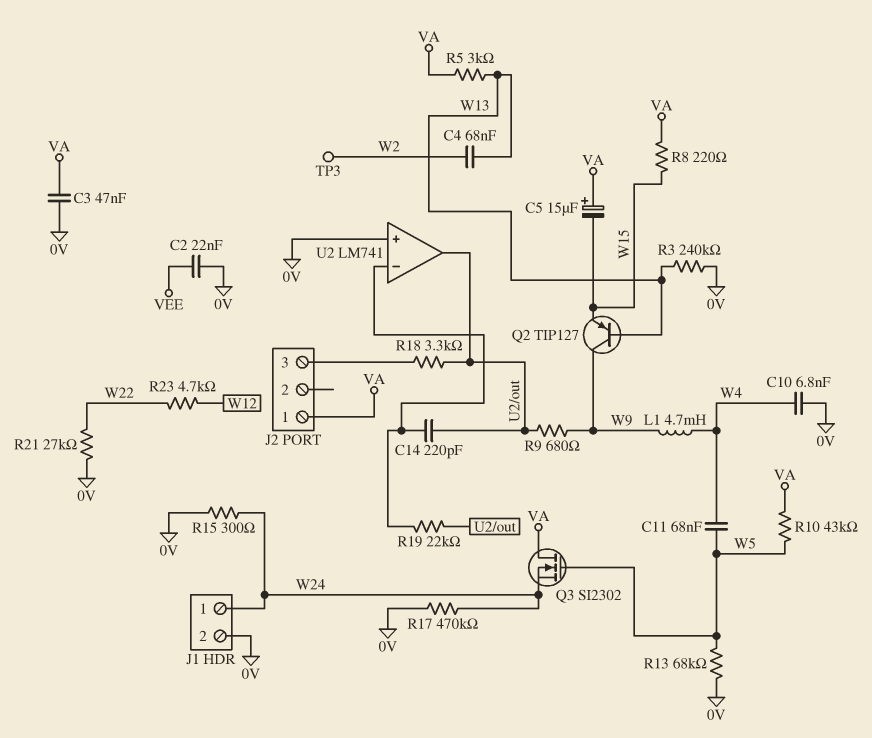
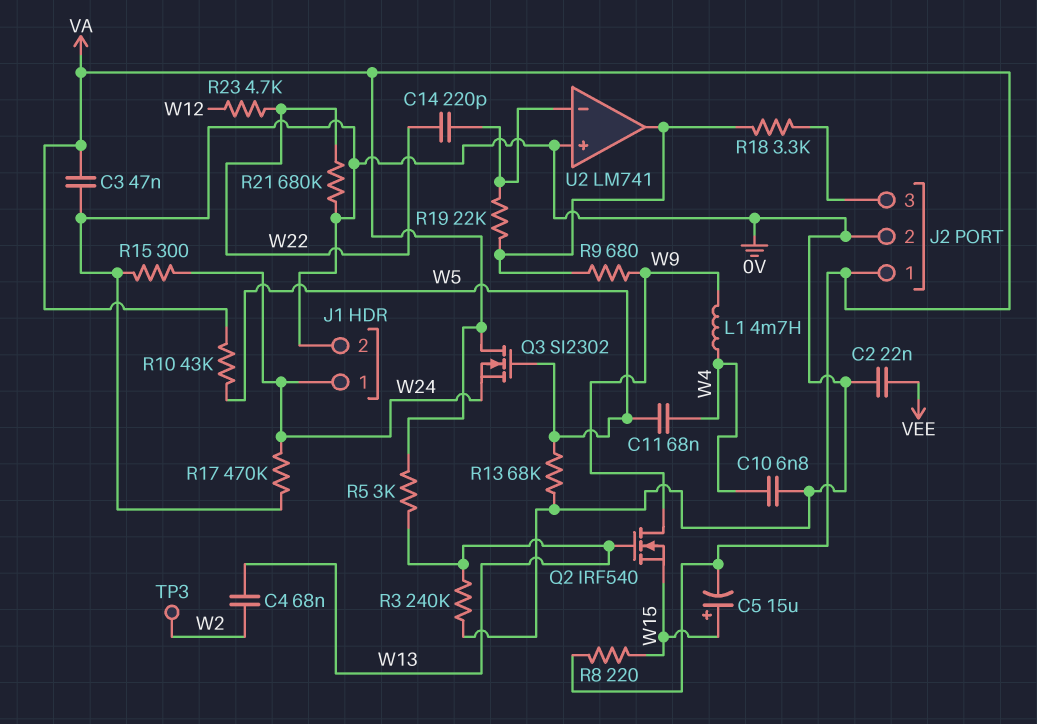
C5: 15uF (plus VA, minus W15) -> 15uF (plus W15, minus VA)
C14: 220pF (U2/in-, U2/out) -> 220pF (U2/in-, W22)
J2 pin 2: none -> 0V
Q2: PNP TIP127 (B W13, C W9, E W15) -> NMOS IRF540 (G W13, D W9, S W15)
R21: 27k (0V, W22) -> 680k (0V, W22)

